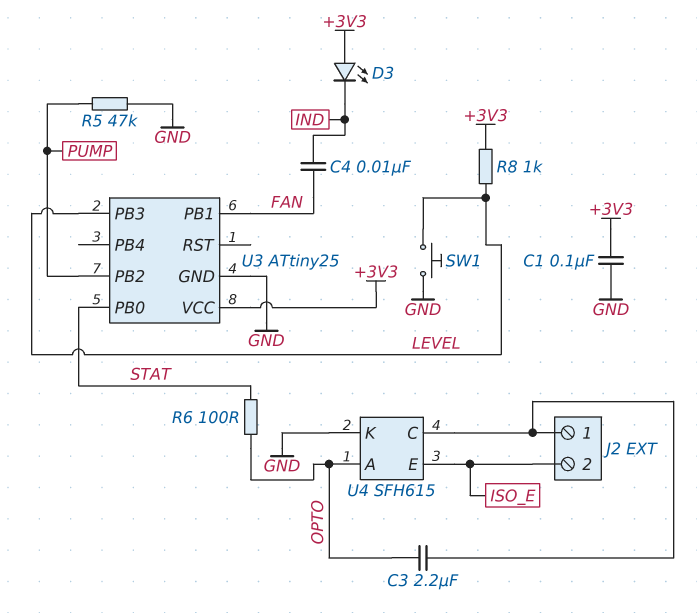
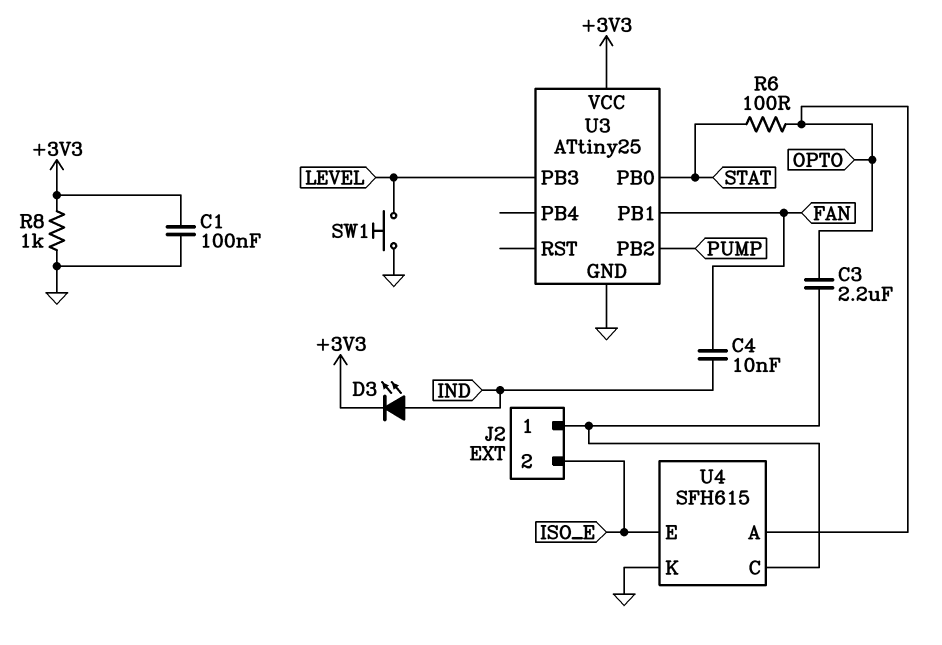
D3: LED (A +3V3, K IND) -> LED (A IND, K +3V3)
R5: 47k (GND, PUMP) -> none
R8: 1k (+3V3, LEVEL) -> 1k (+3V3, GND)

